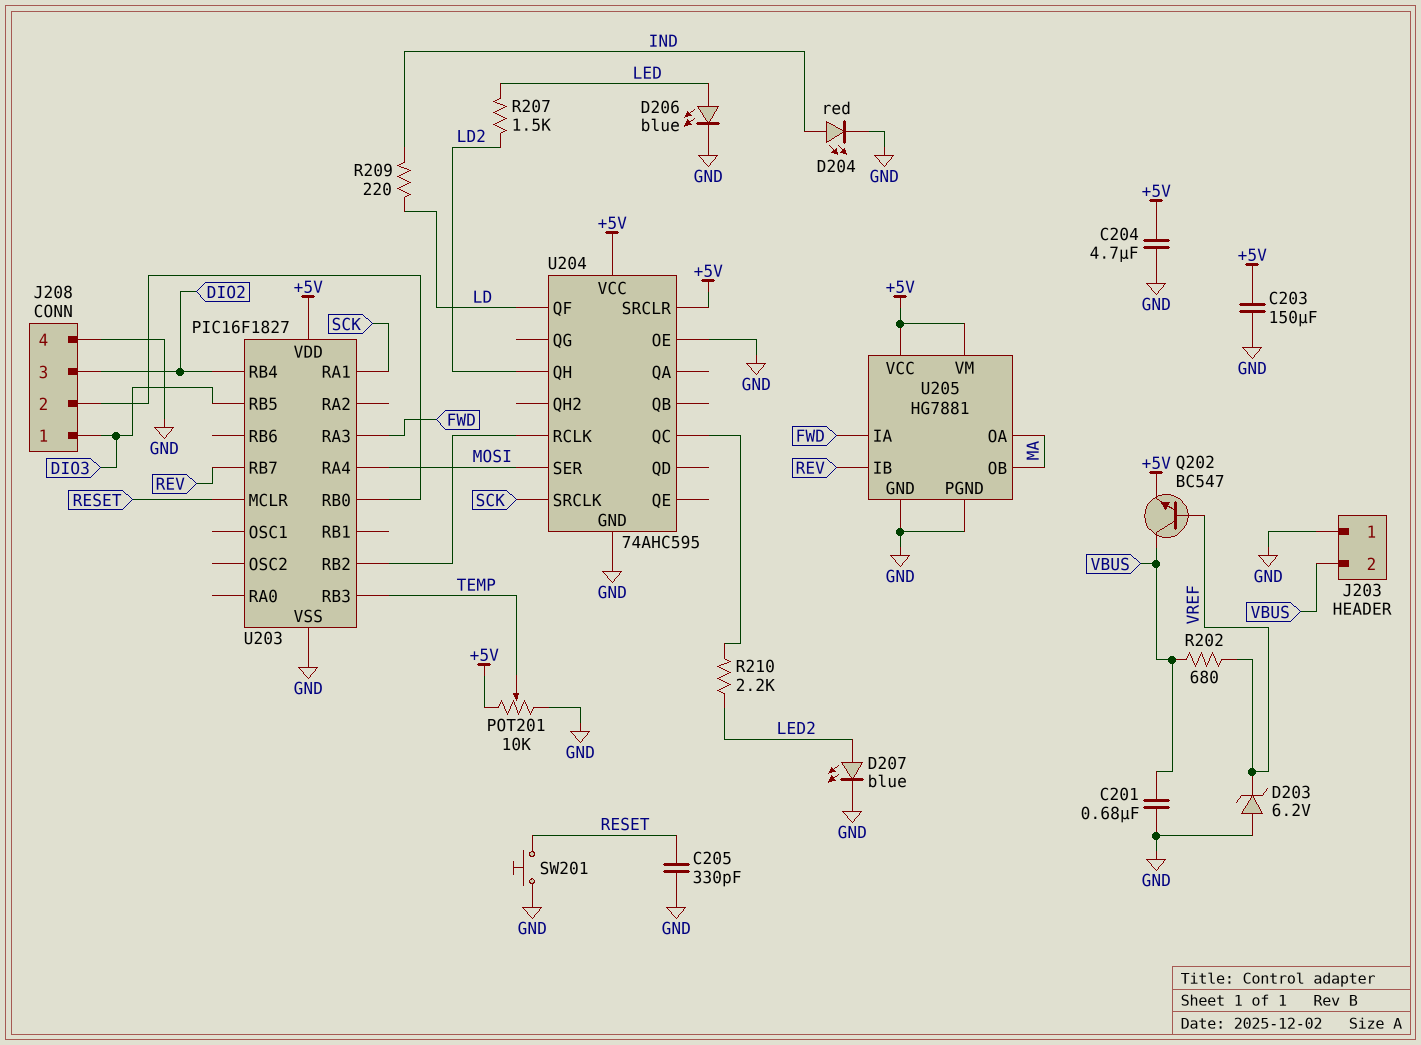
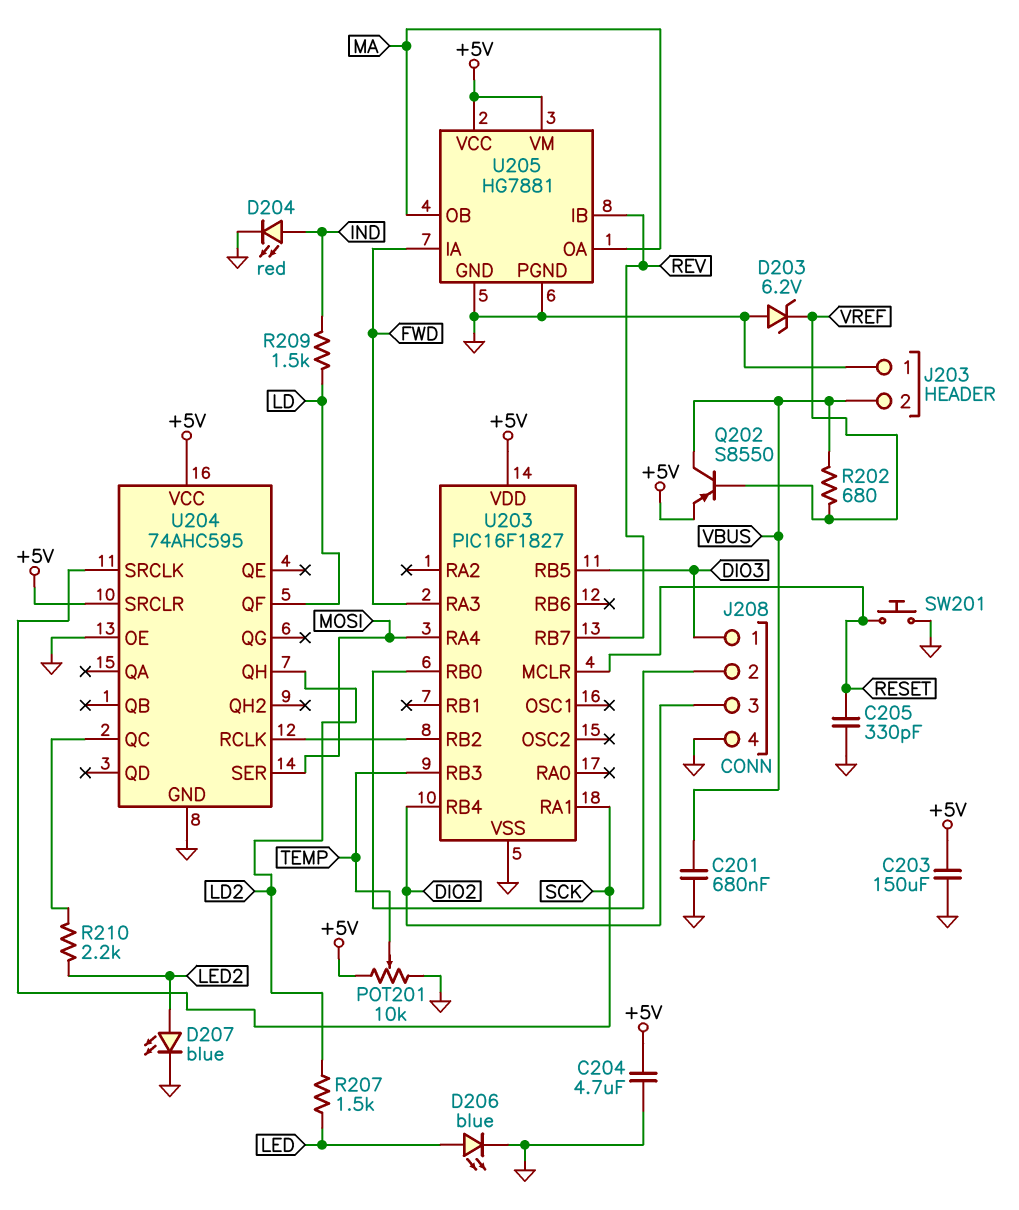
Q202: NPN BC547 (B VREF, C VBUS, E +5V) -> PNP S8550 (B VREF, C VBUS, E +5V)
R209: 220 (IND, LD) -> 1.5k (IND, LD)

